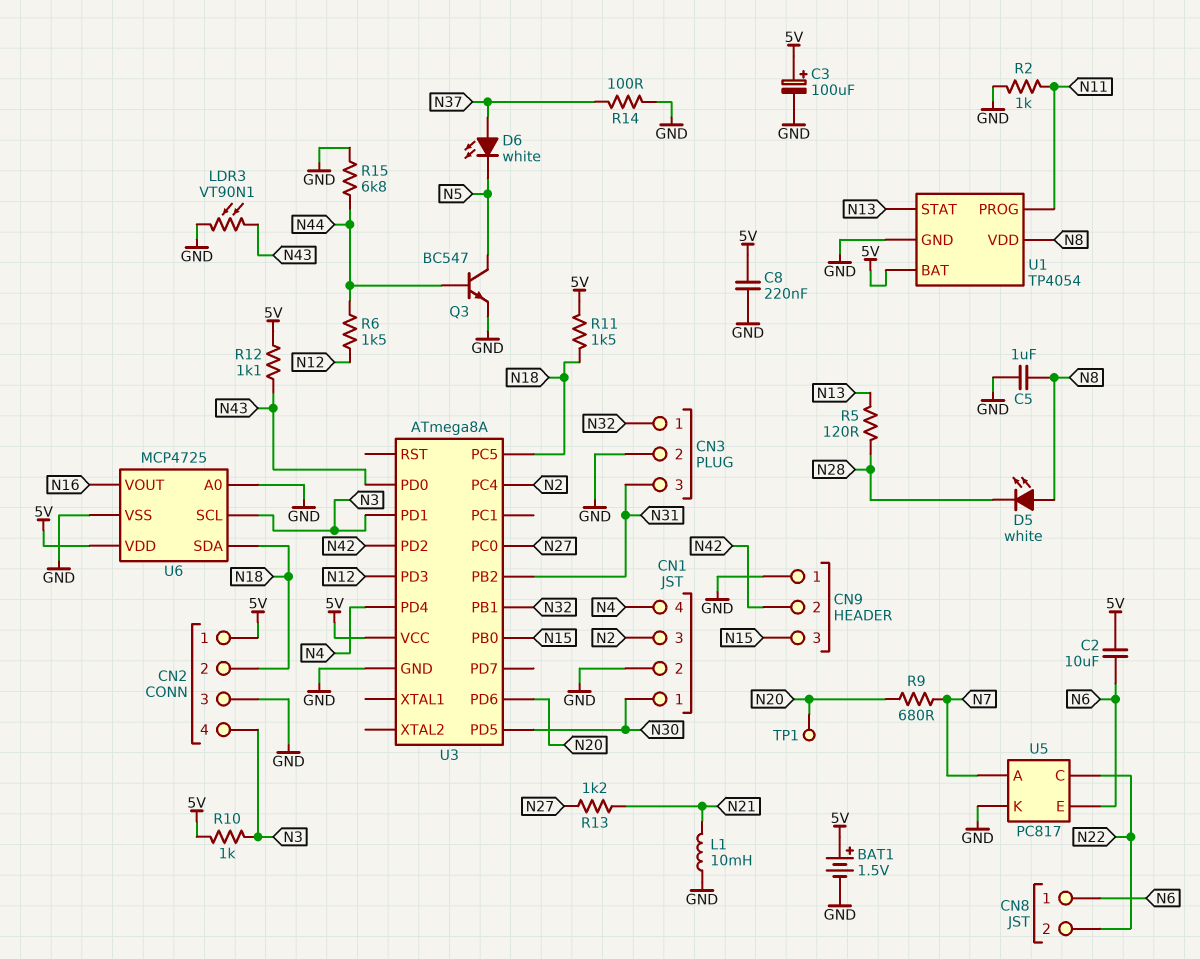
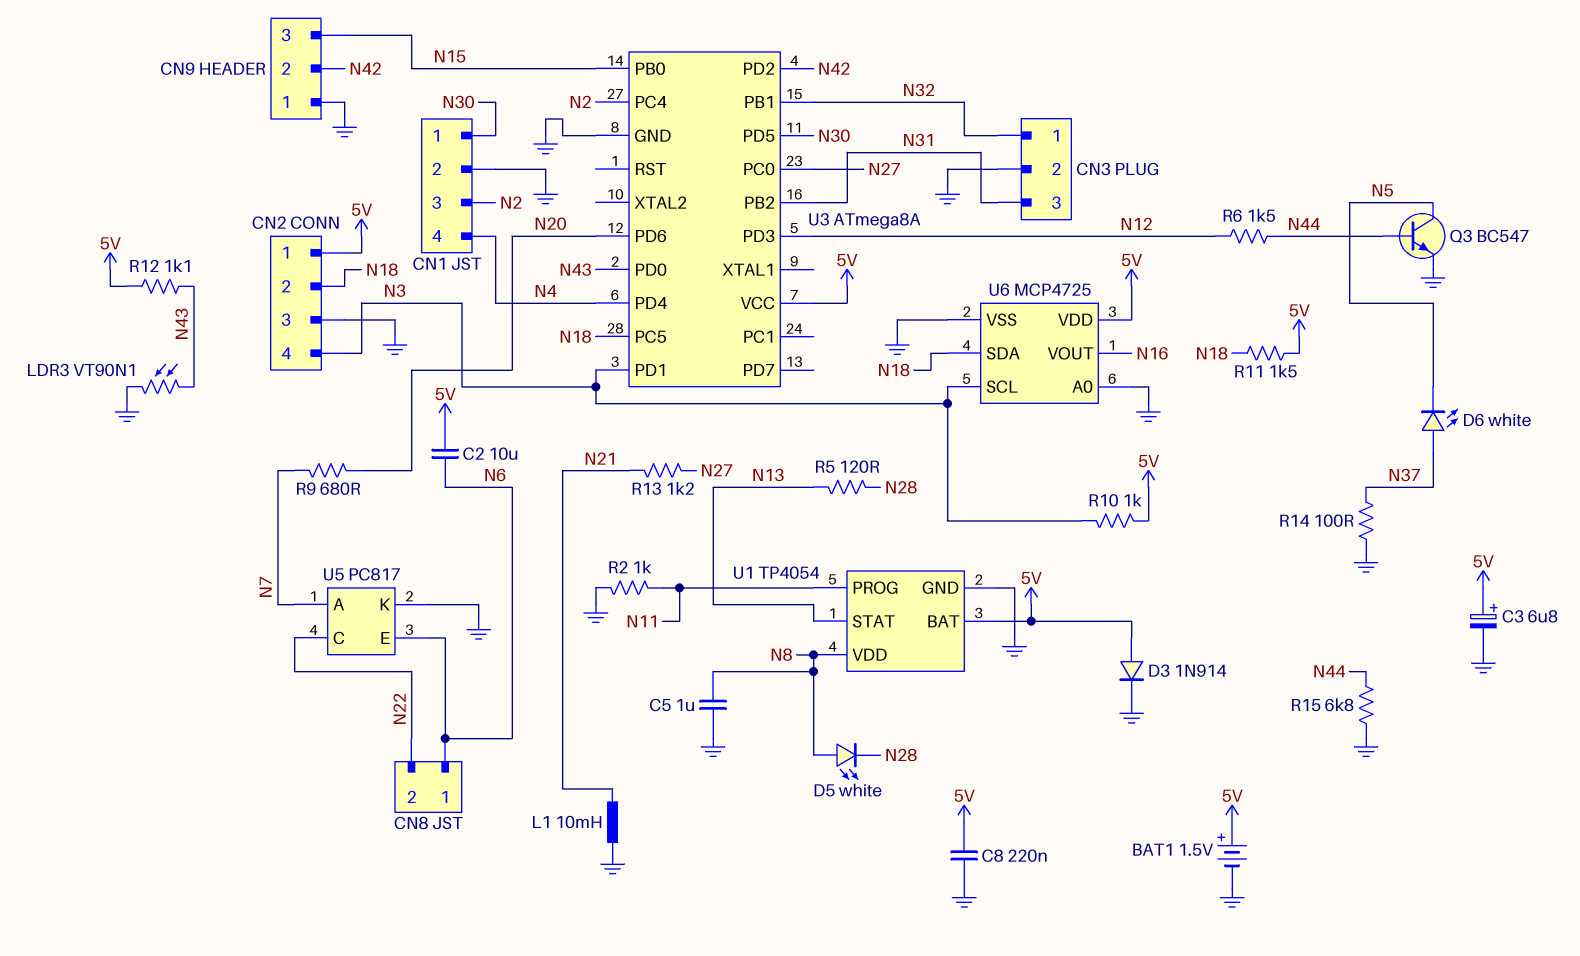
C3: 100uF (plus 5V, minus GND) -> 6.8uF (plus 5V, minus GND)
D3: none -> diode 1N914 (A 5V, K GND)
TP1: test point (N20) -> none

